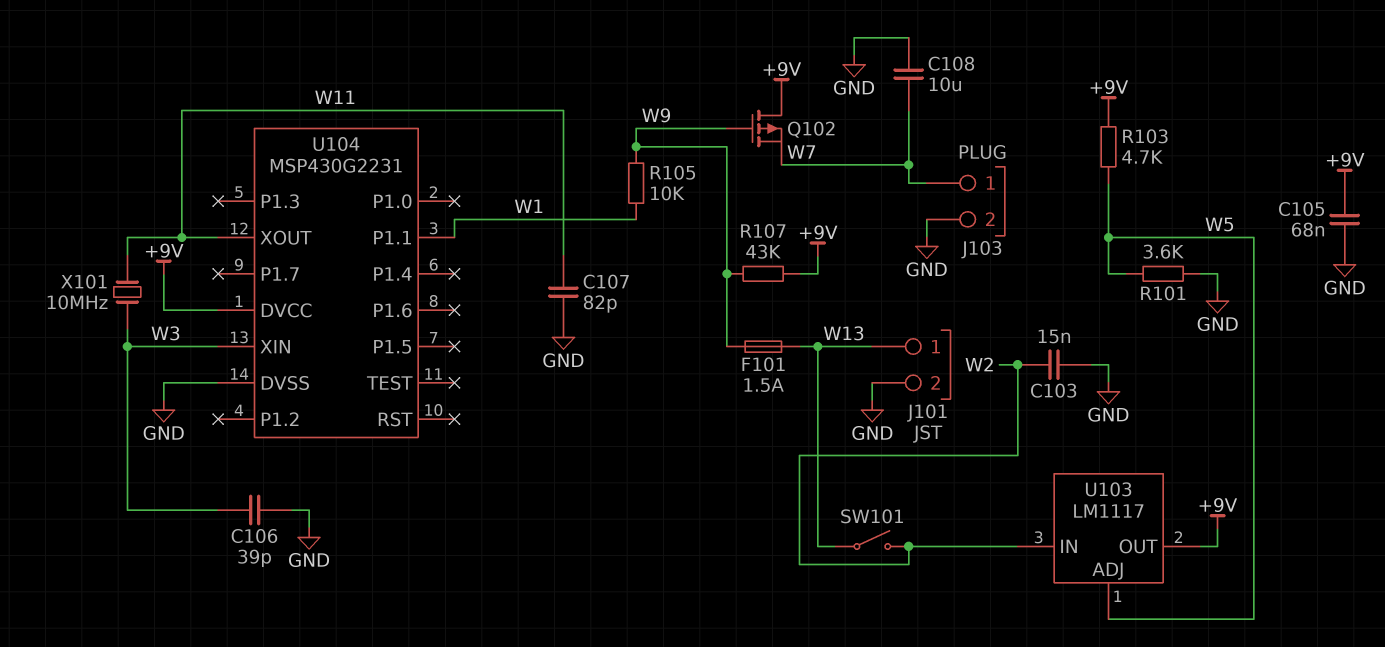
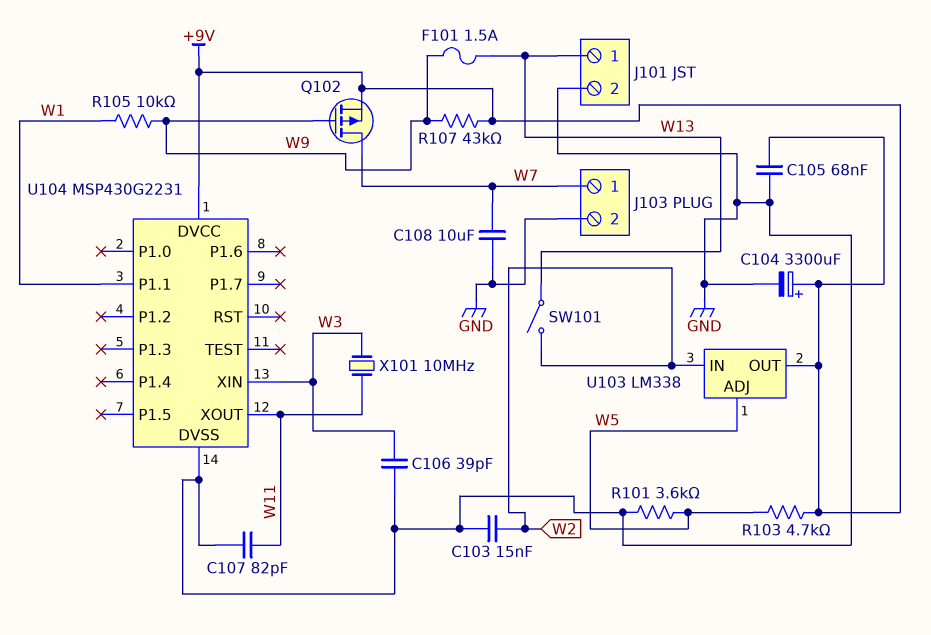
C104: none -> 3300uF (plus +9V, minus GND)
Q102: PMOS (G W9, D +9V, S W7) -> PMOS (G W9, D W7, S +9V)
U103: LM1117 -> LM338

